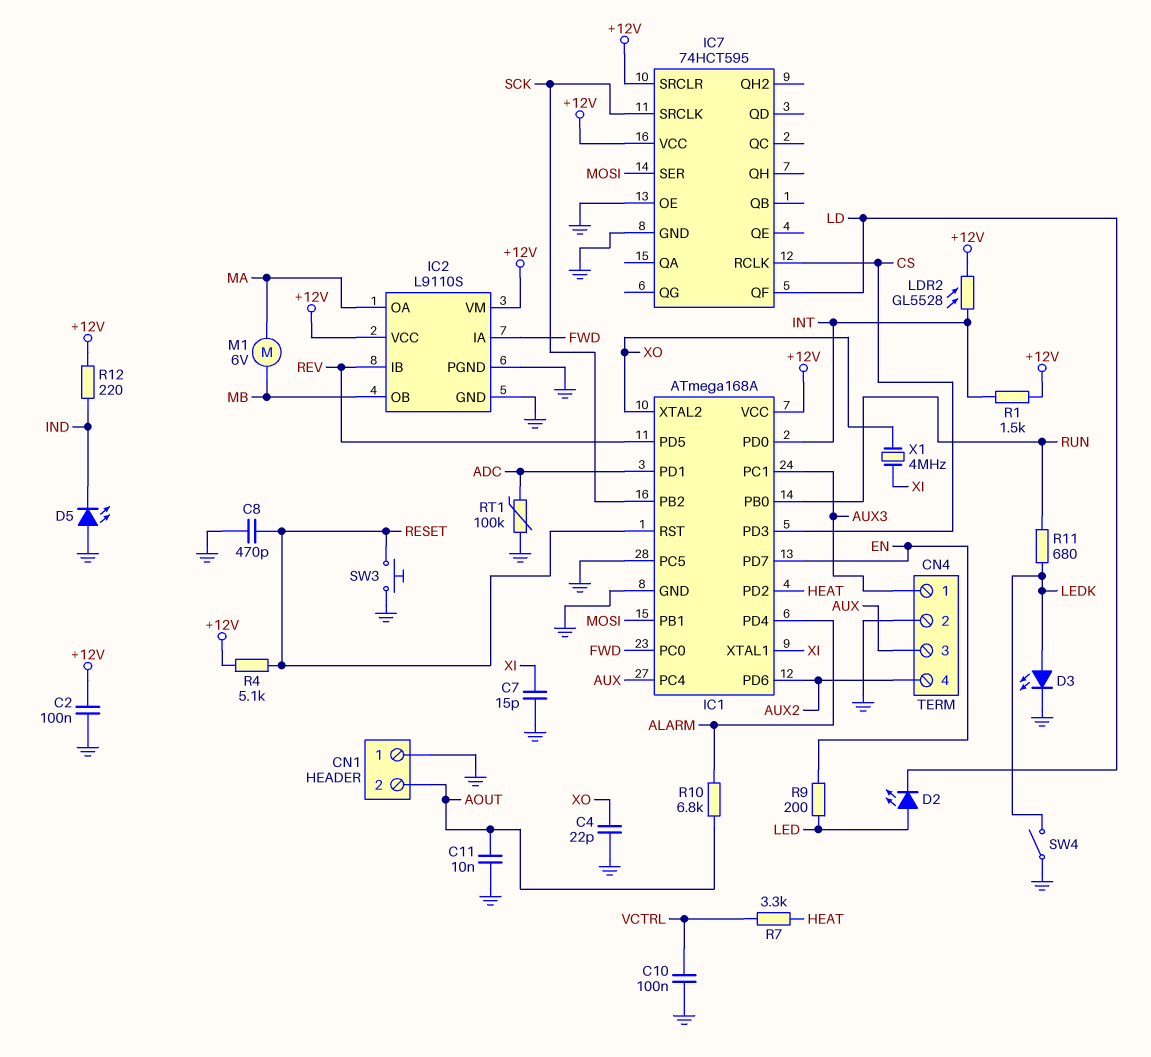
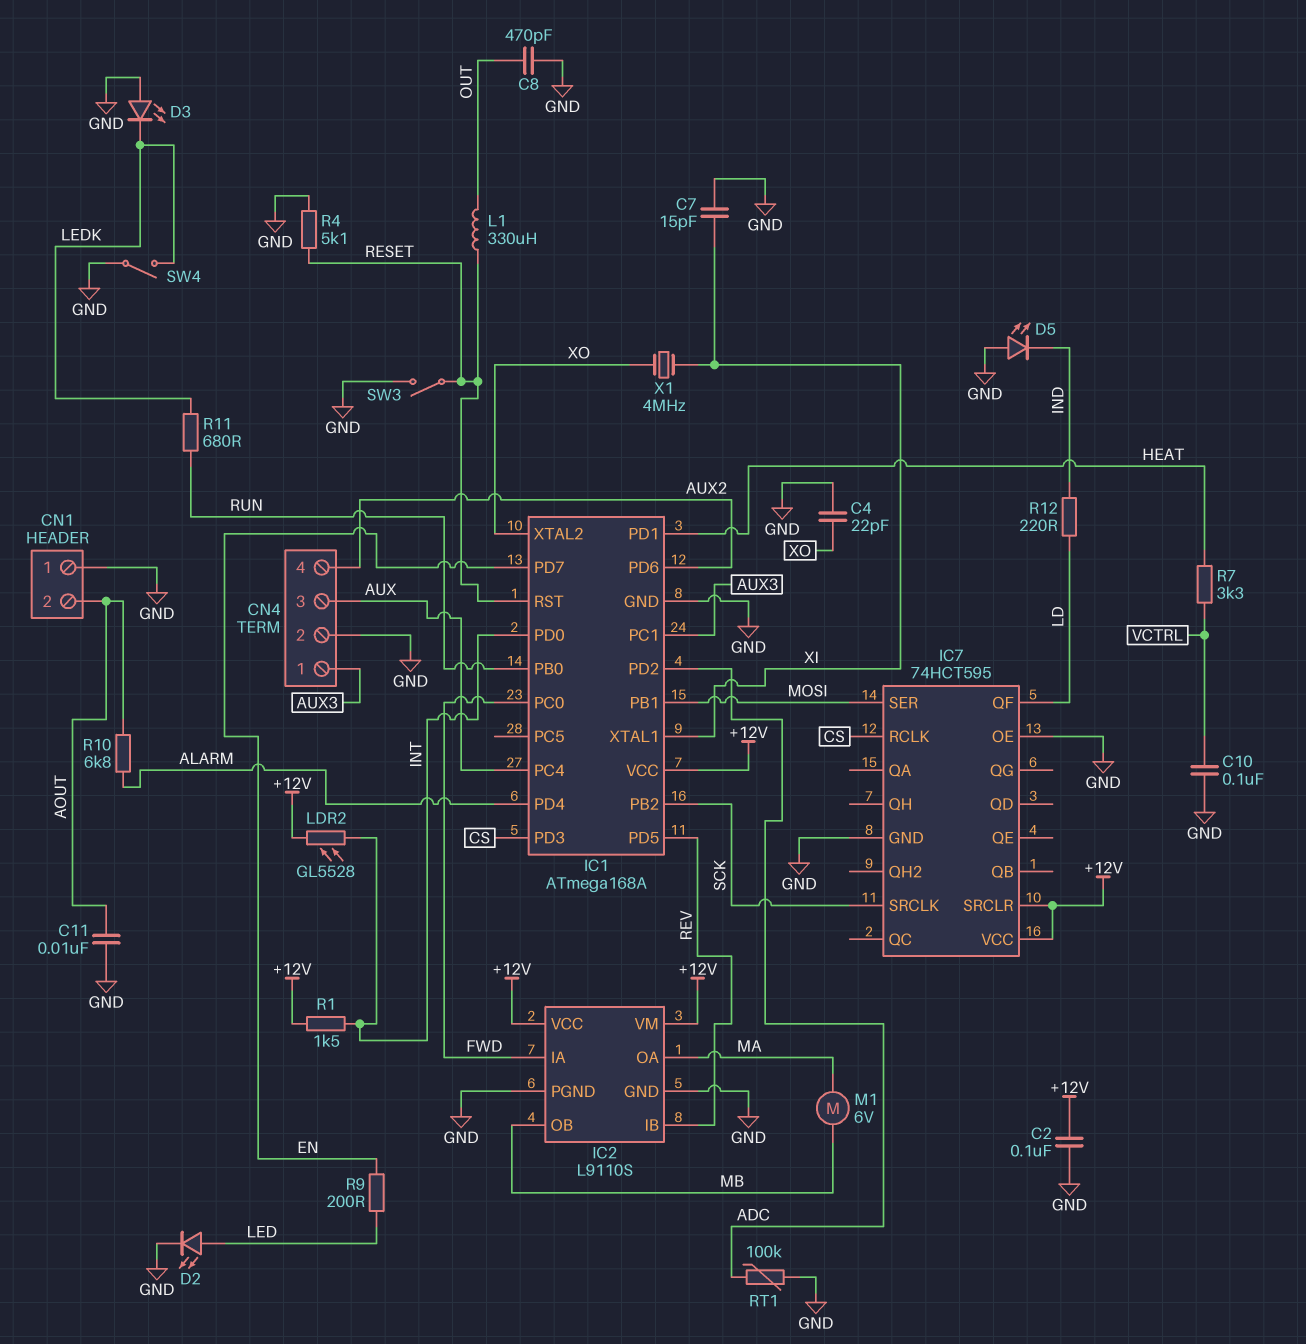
C8: 470pF (GND, RESET) -> 470pF (GND, OUT)
D2: LED (A LED, K LD) -> LED (A LED, K GND)
D3: LED (A LEDK, K GND) -> LED (A GND, K LEDK)
IC1 pin PC5: GND -> none
IC1 pin PD1: ADC -> HEAT
IC1 pin PD2: HEAT -> ADC
L1: none -> 330uH (OUT, RESET)
R4: 5.1k (+12V, RESET) -> 5.1k (GND, RESET)
R12: 220 (+12V, IND) -> 220 (IND, LD)
SW3: button (GND, RESET) -> switch (GND, RESET)

